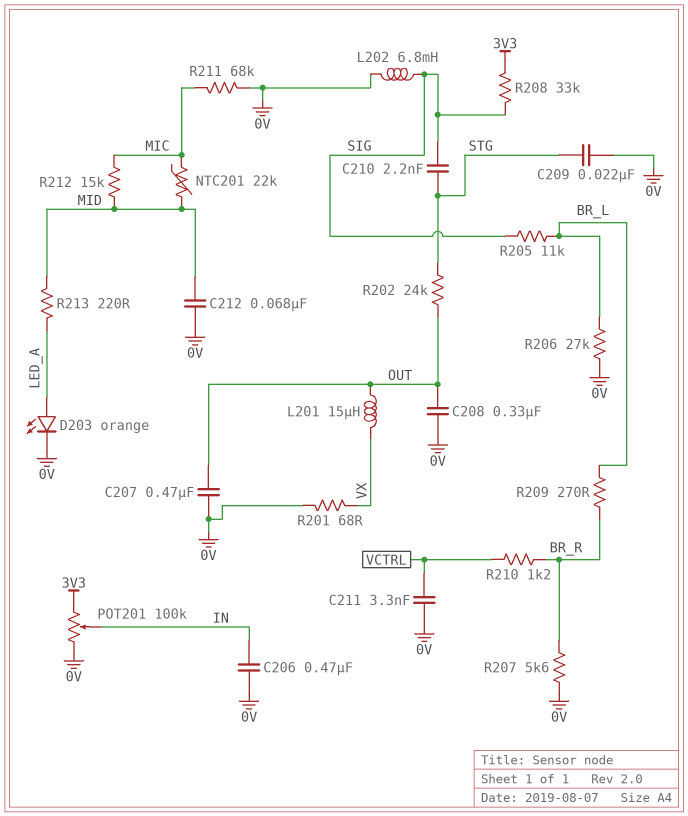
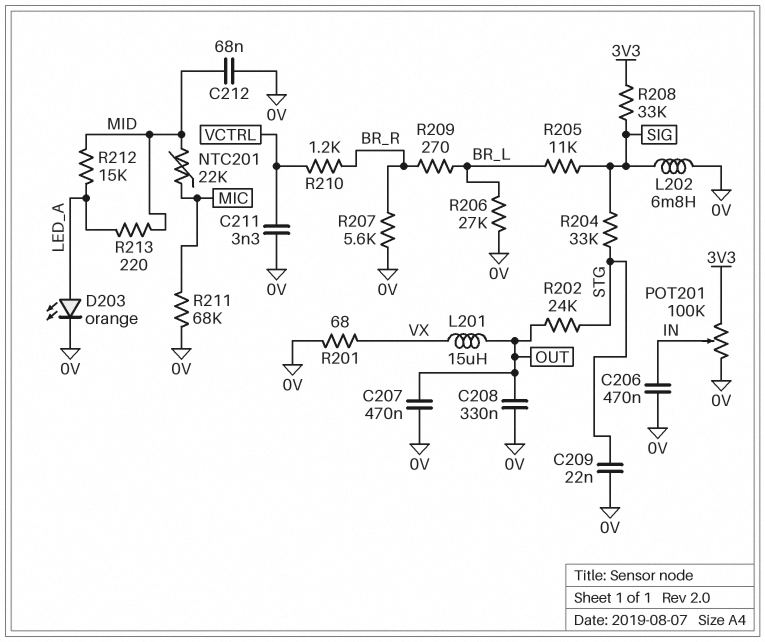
C210: 2.2nF (SIG, STG) -> none
R204: none -> 33k (SIG, STG)
R212: 15k (MIC, MID) -> 15k (LED_A, MID)

